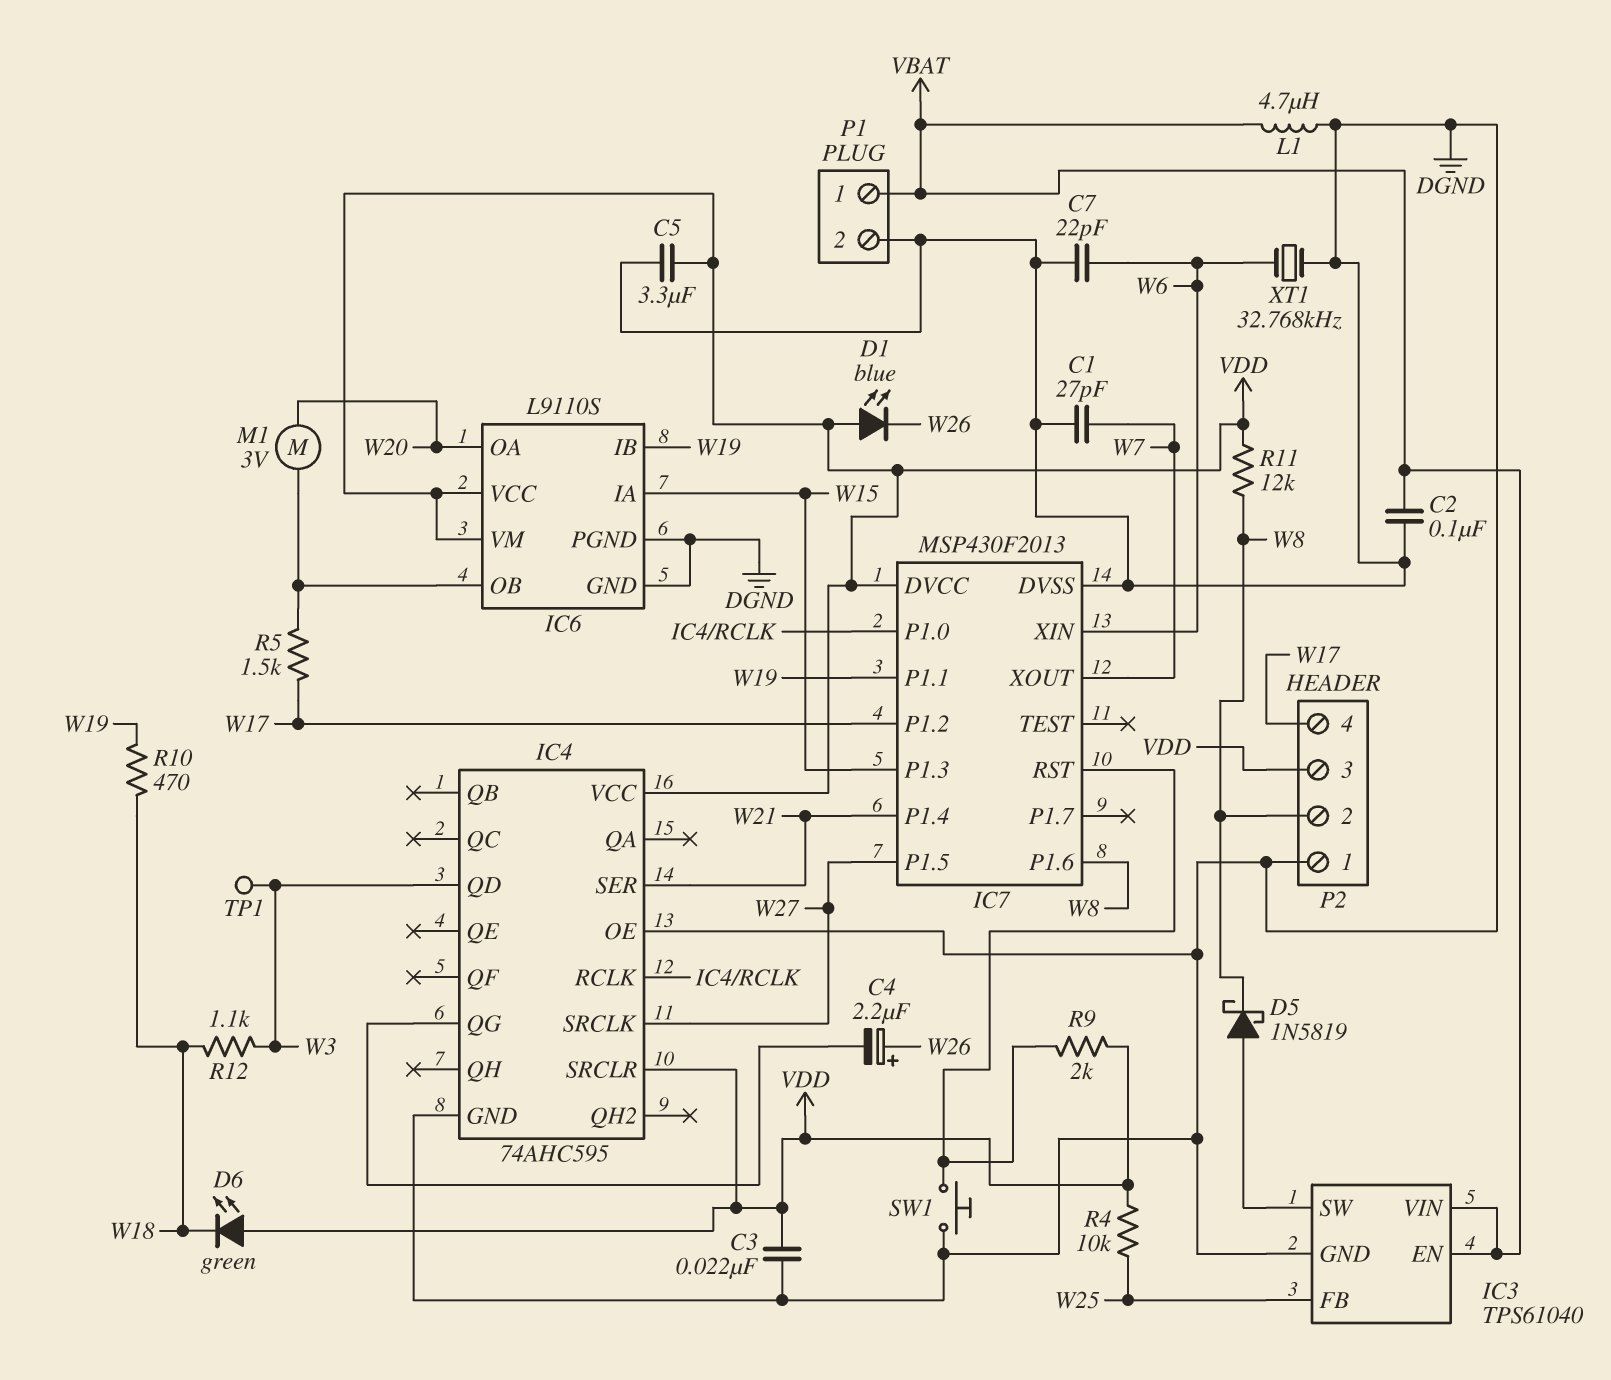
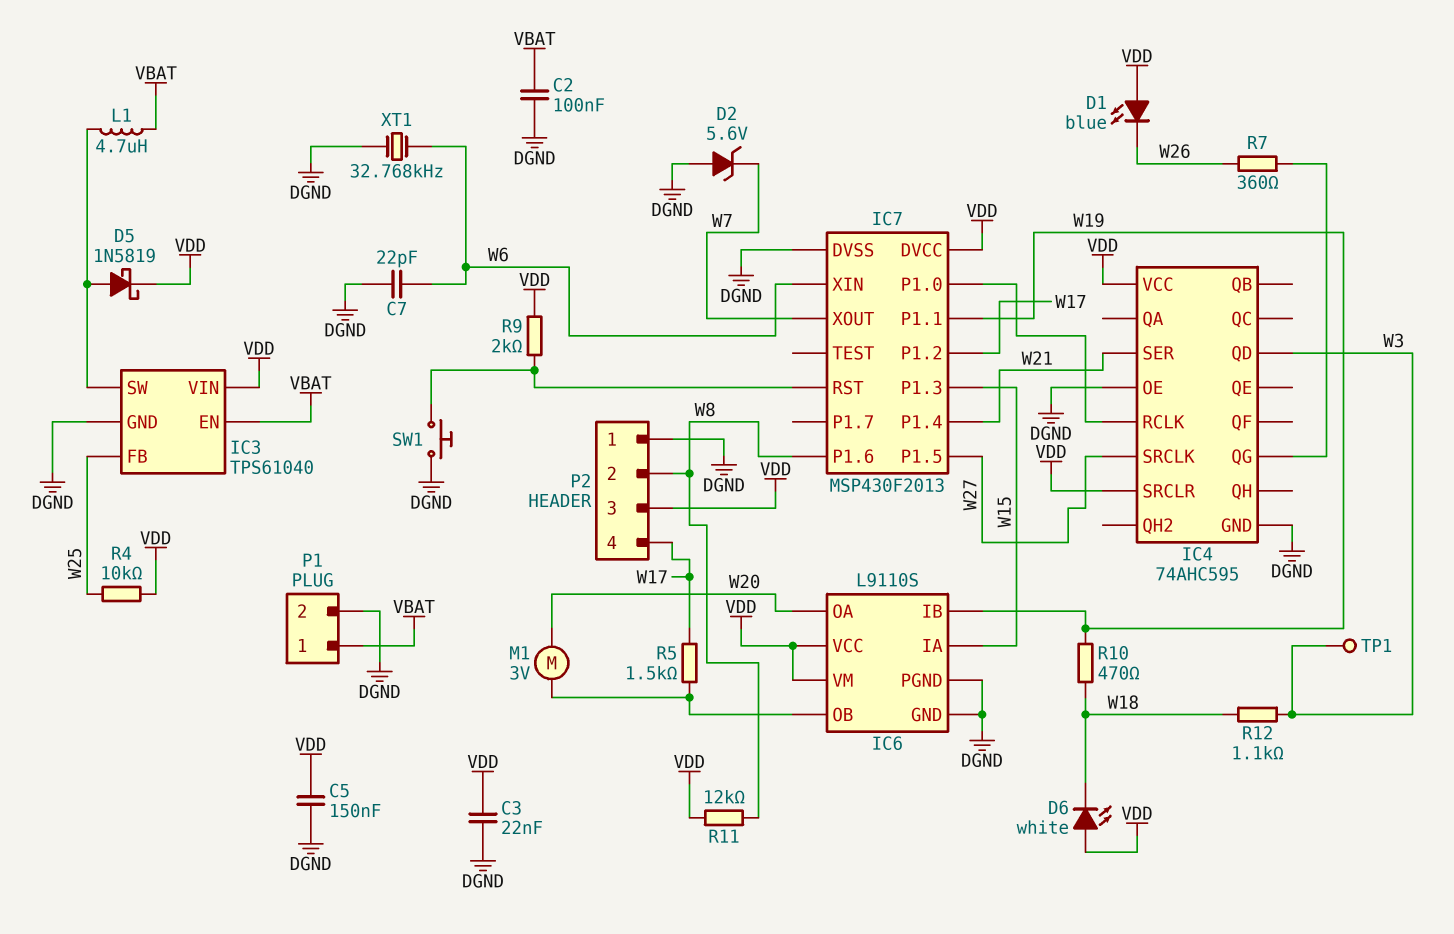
C1: 27pF (DGND, W7) -> none
C4: 2.2uF (plus W26, minus IC4/QG) -> none
C5: 3.3uF (DGND, VDD) -> 150nF (DGND, VDD)
D2: none -> zener 5.6V (A DGND, K W7)
D5: schottky 1N5819 (A IC3/SW, K W8) -> schottky 1N5819 (A IC3/SW, K VDD)
D6: LED green (A VDD, K W18) -> LED white (A VDD, K W18)
IC3 pin VIN: VBAT -> VDD
L1: 4.7uH (DGND, VBAT) -> 4.7uH (IC3/SW, VBAT)
R7: none -> 360 (IC4/QG, W26)

